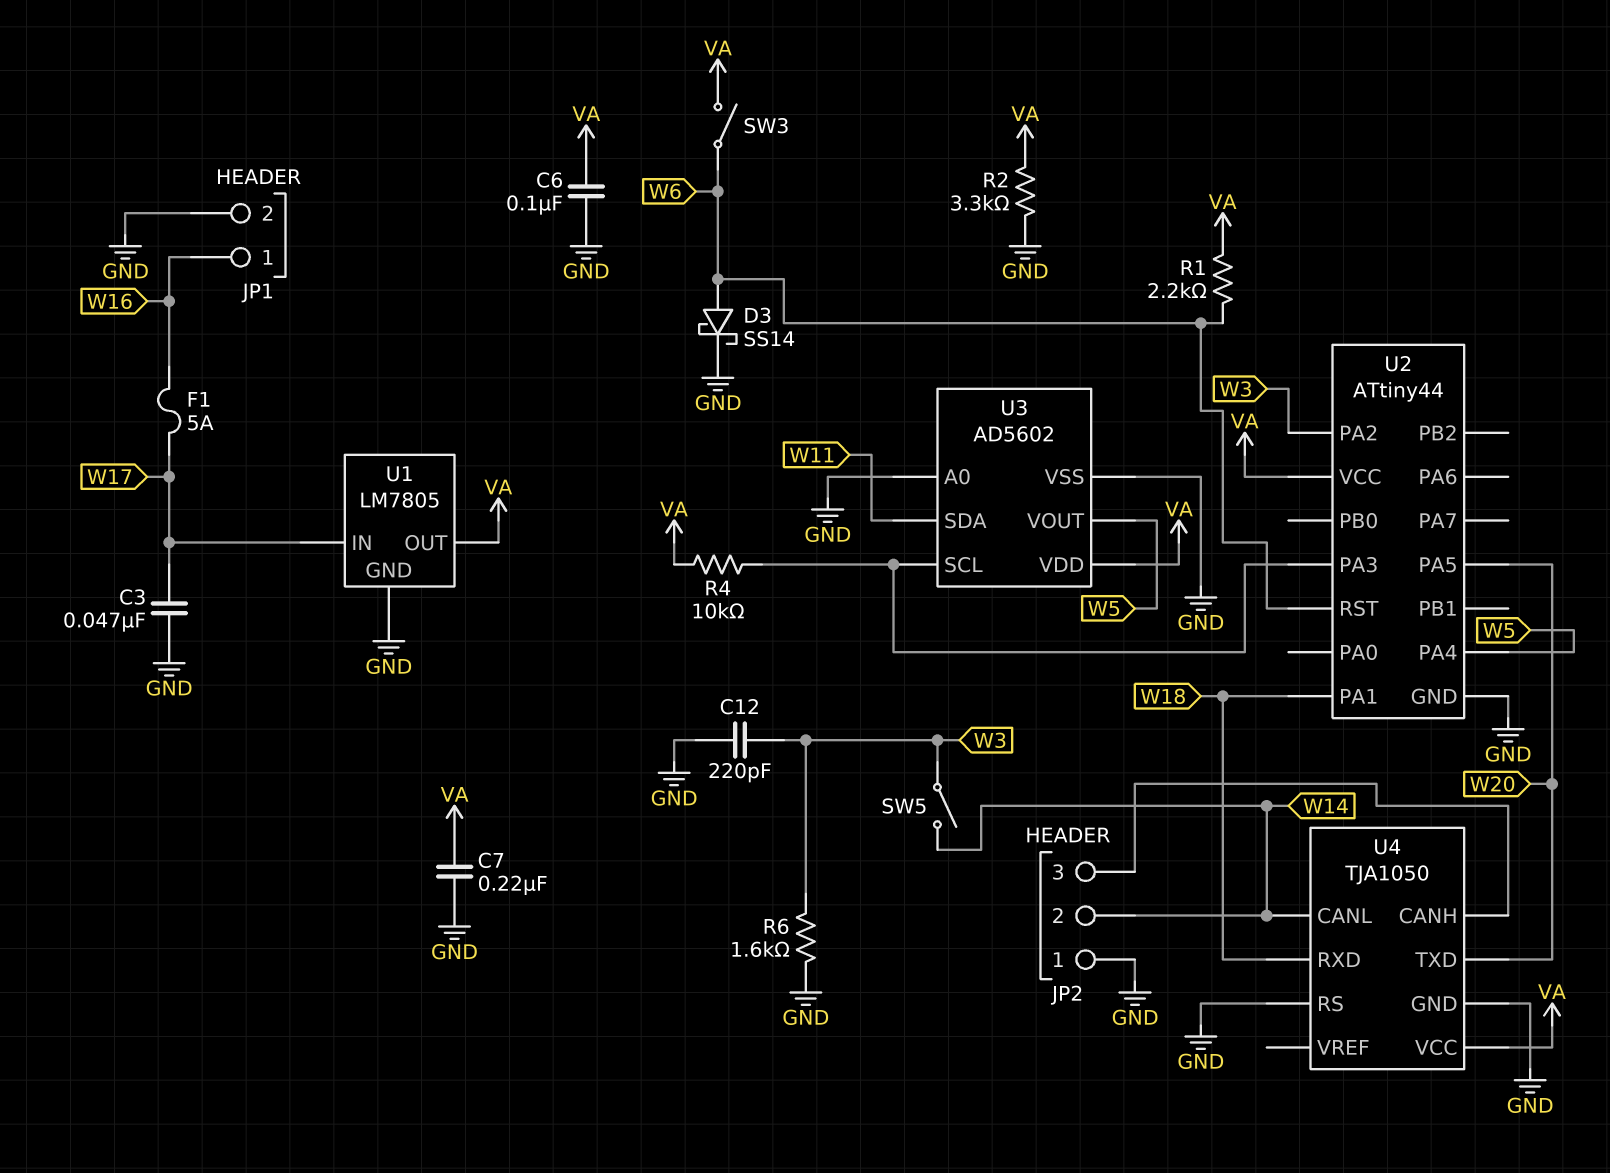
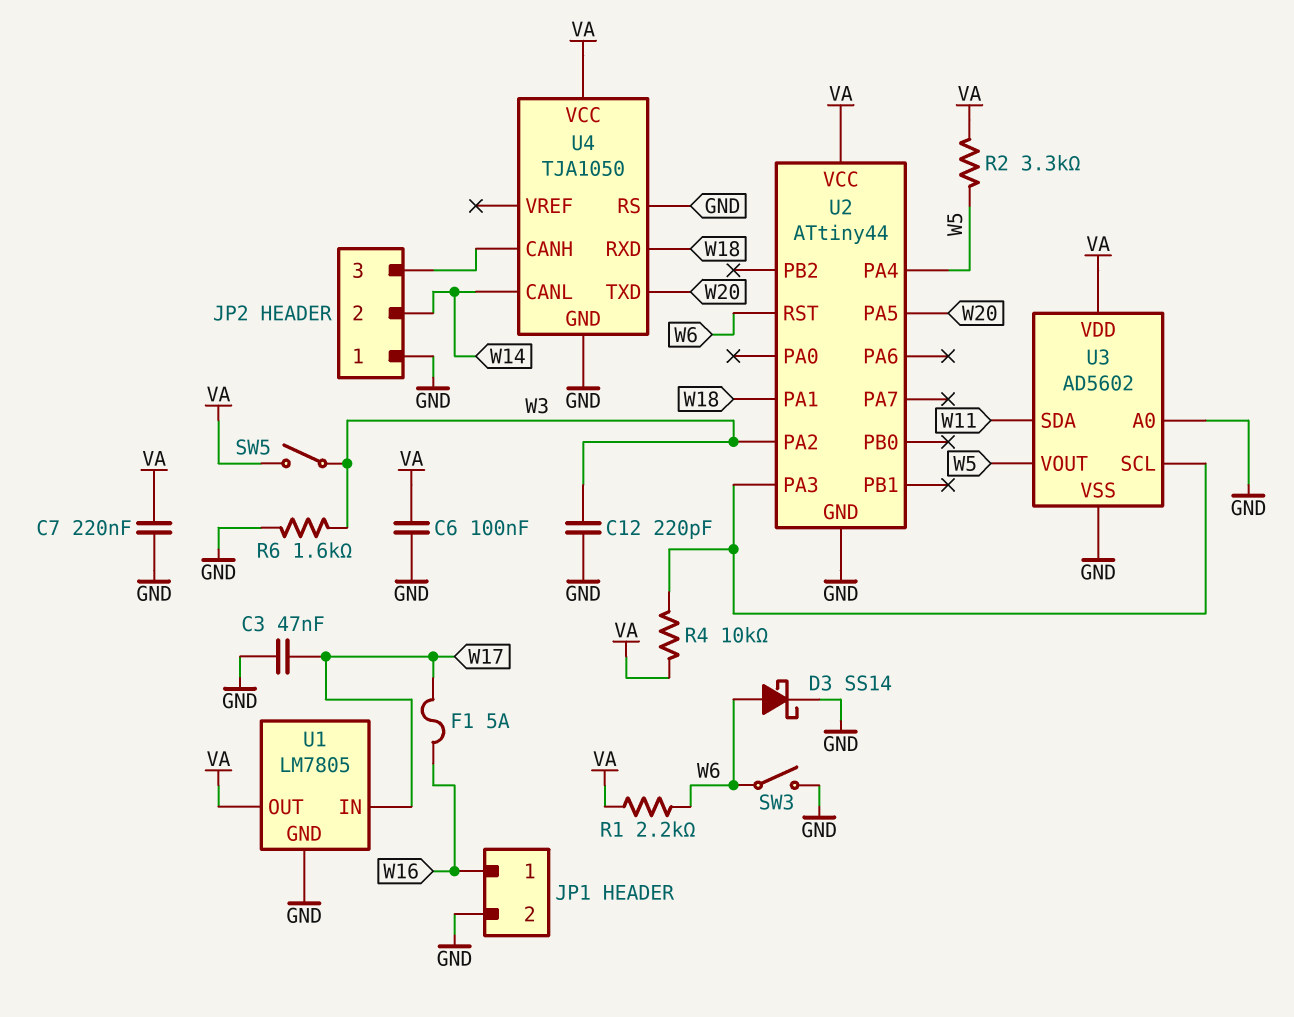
R2: 3.3k (GND, VA) -> 3.3k (VA, W5)
SW3: switch (VA, W6) -> switch (GND, W6)
SW5: switch (W3, W14) -> switch (VA, W3)

